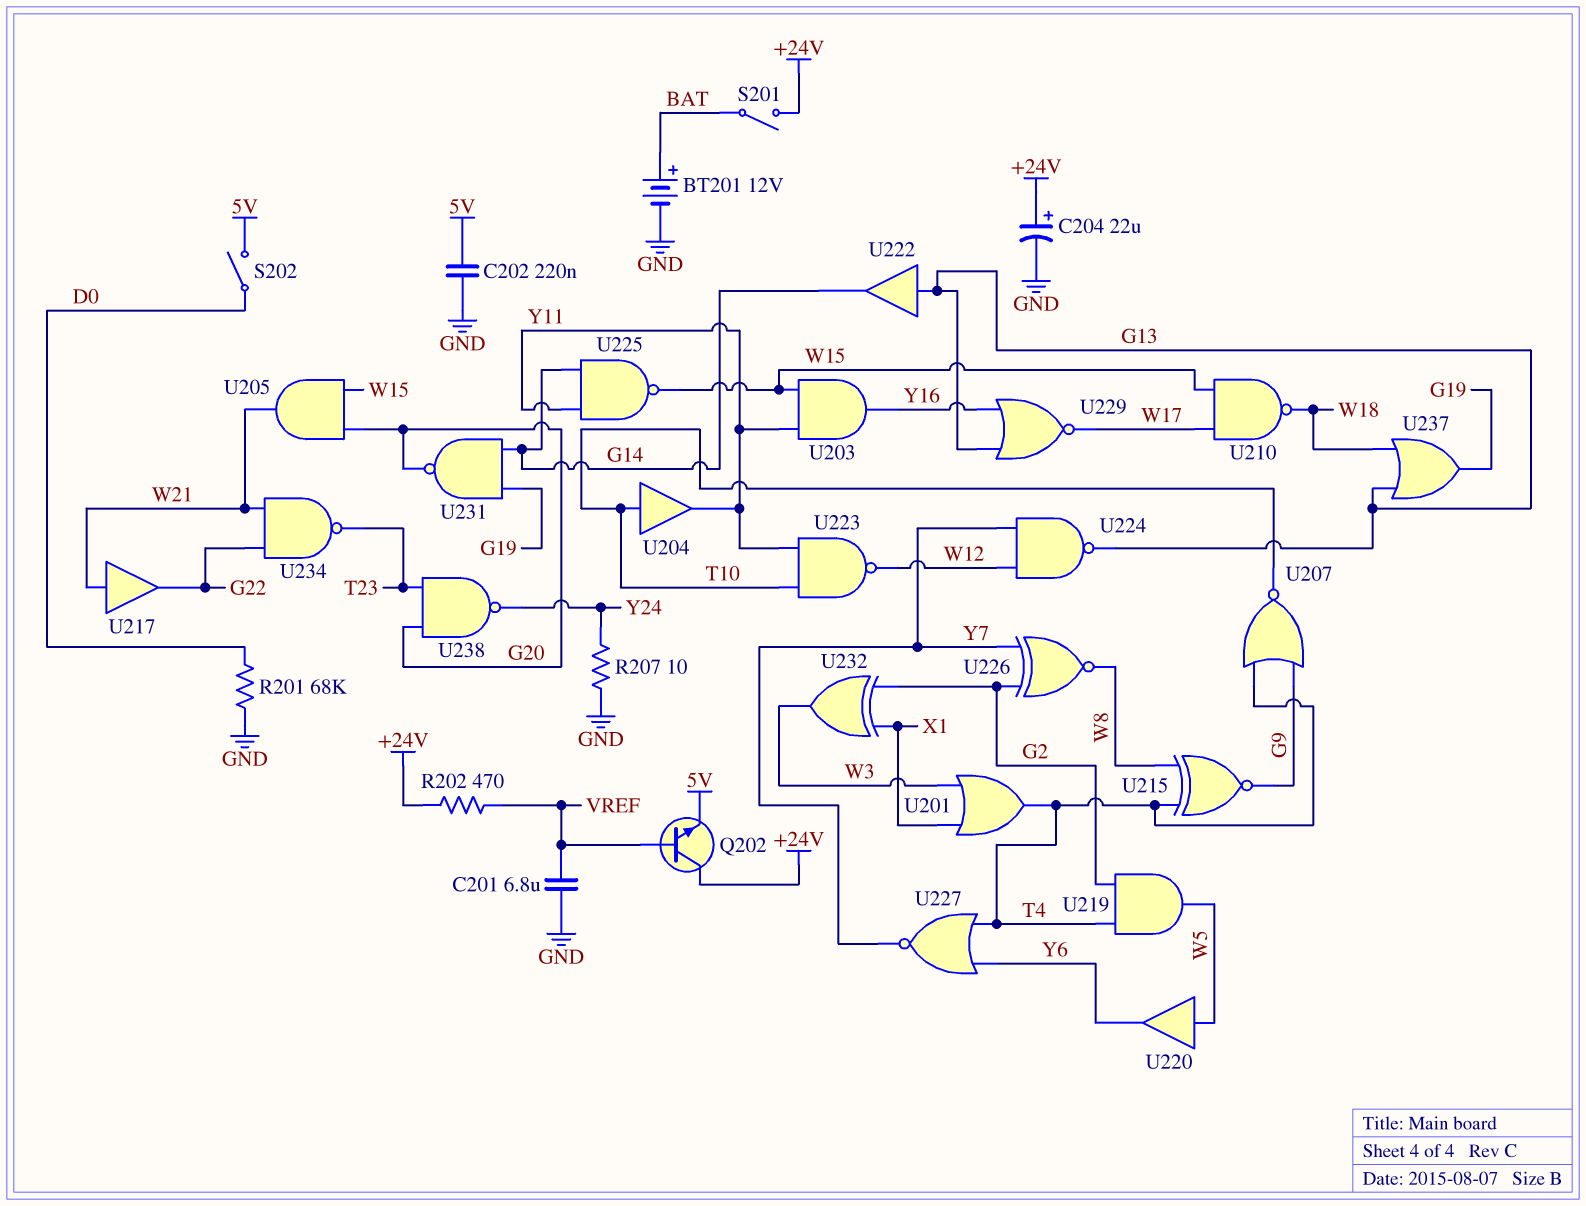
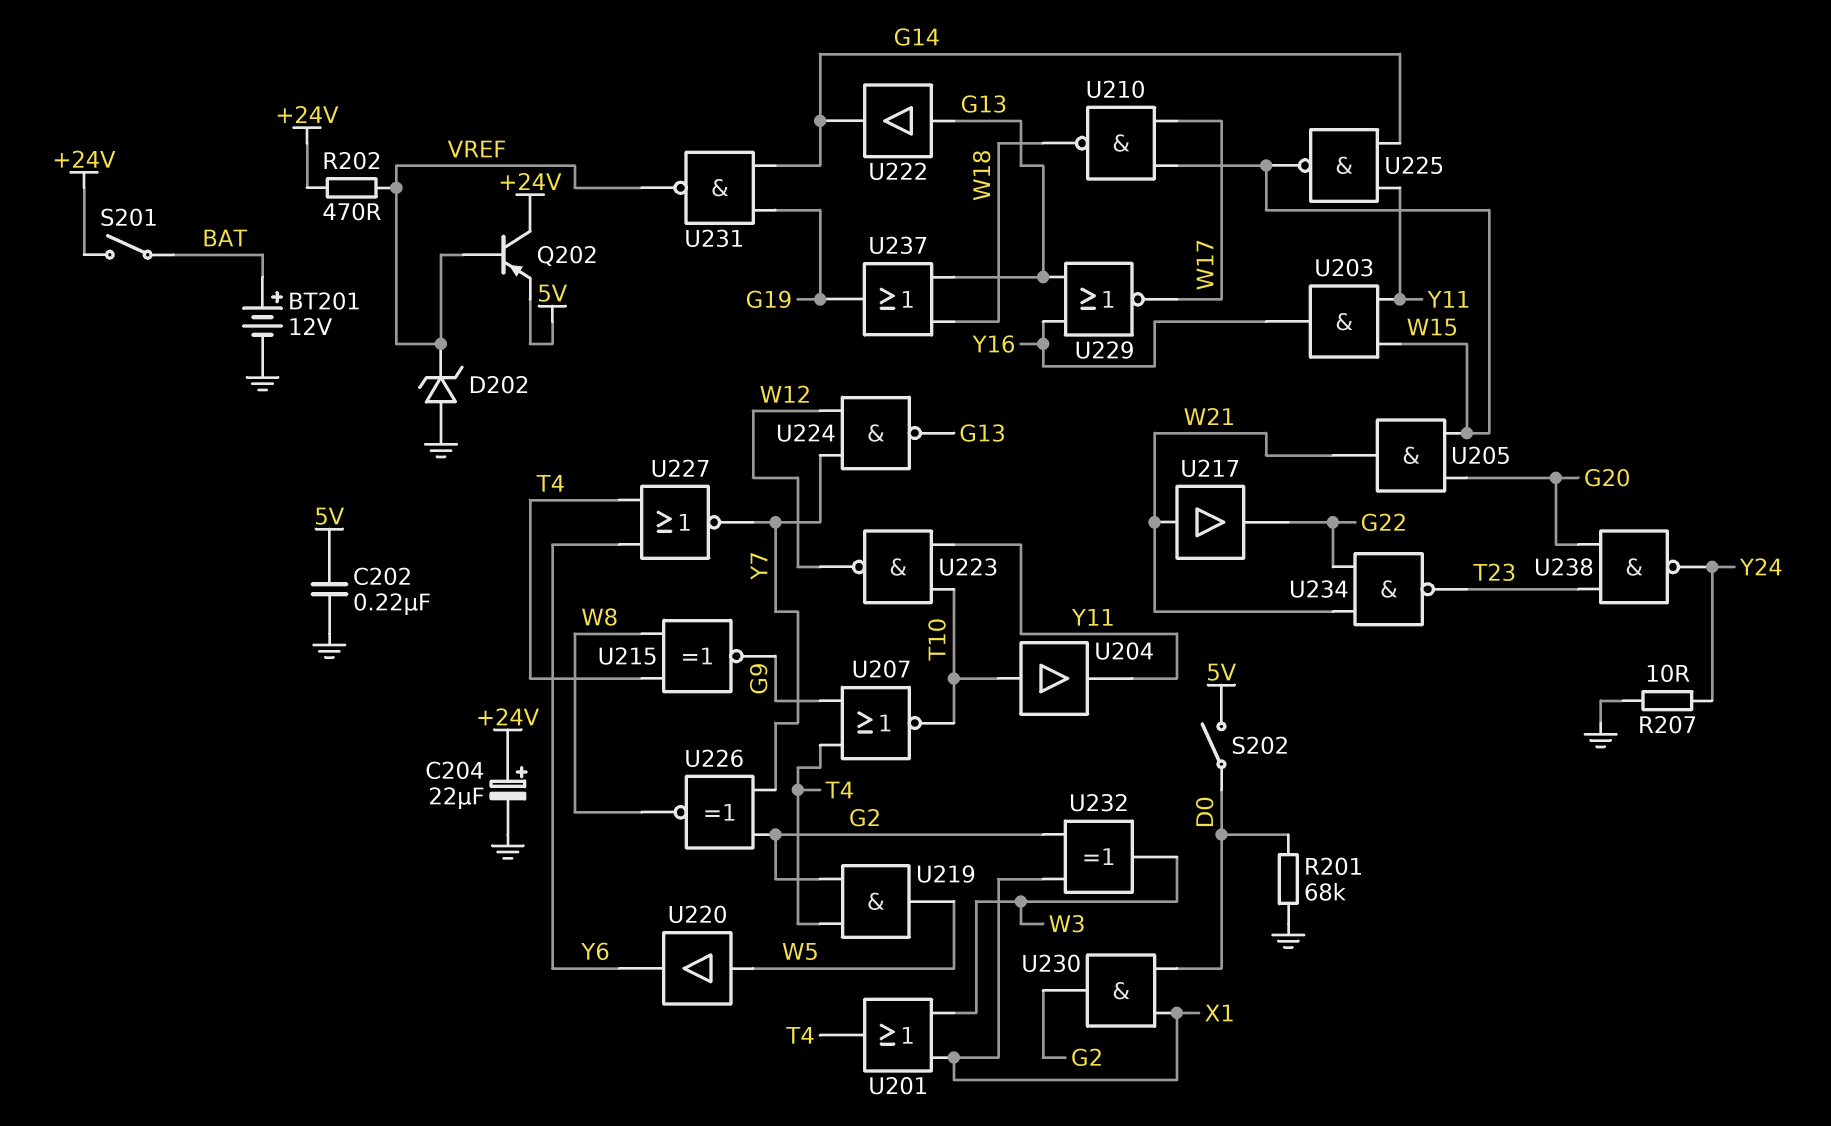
C201: 6.8uF (GND, VREF) -> none
D202: none -> zener (A GND, K VREF)
Q202: NPN (B VREF, C +24V, E 5V) -> PNP (B VREF, C +24V, E 5V)
U230: none -> AND (in D0, in X1, out G2)
U231: NAND (in G14, in G19, out G20) -> NAND (in G14, in G19, out VREF)

